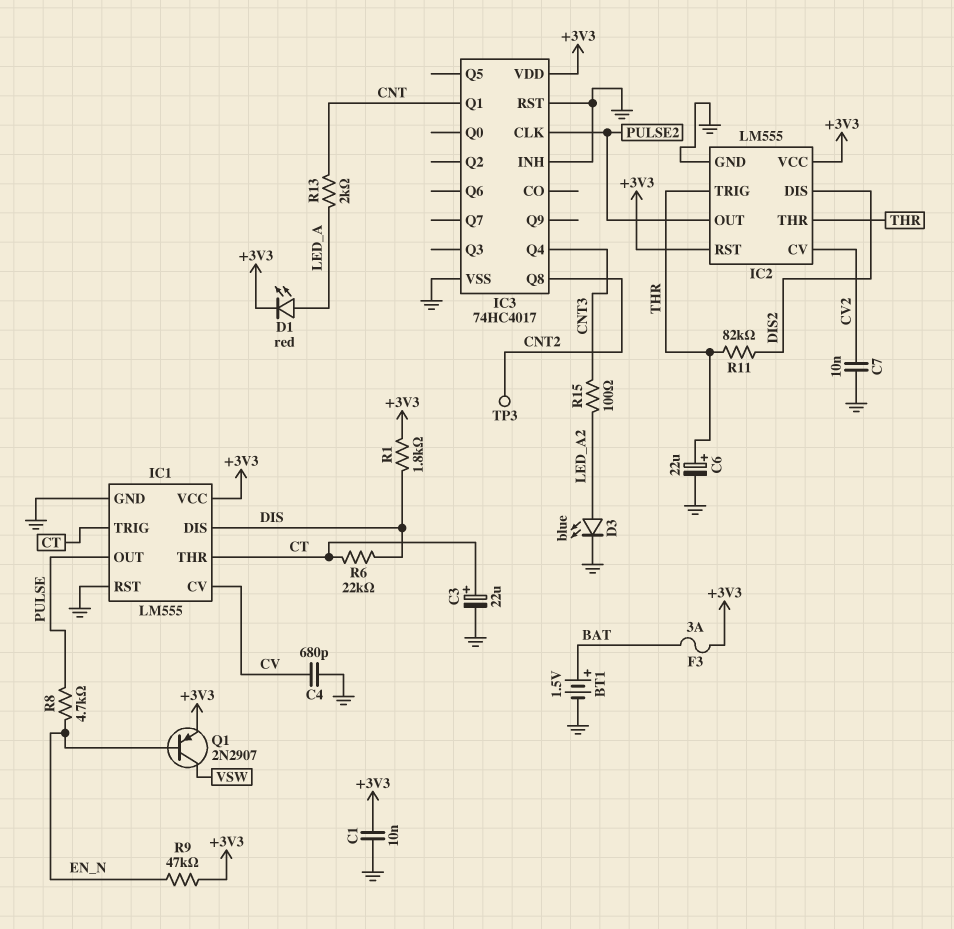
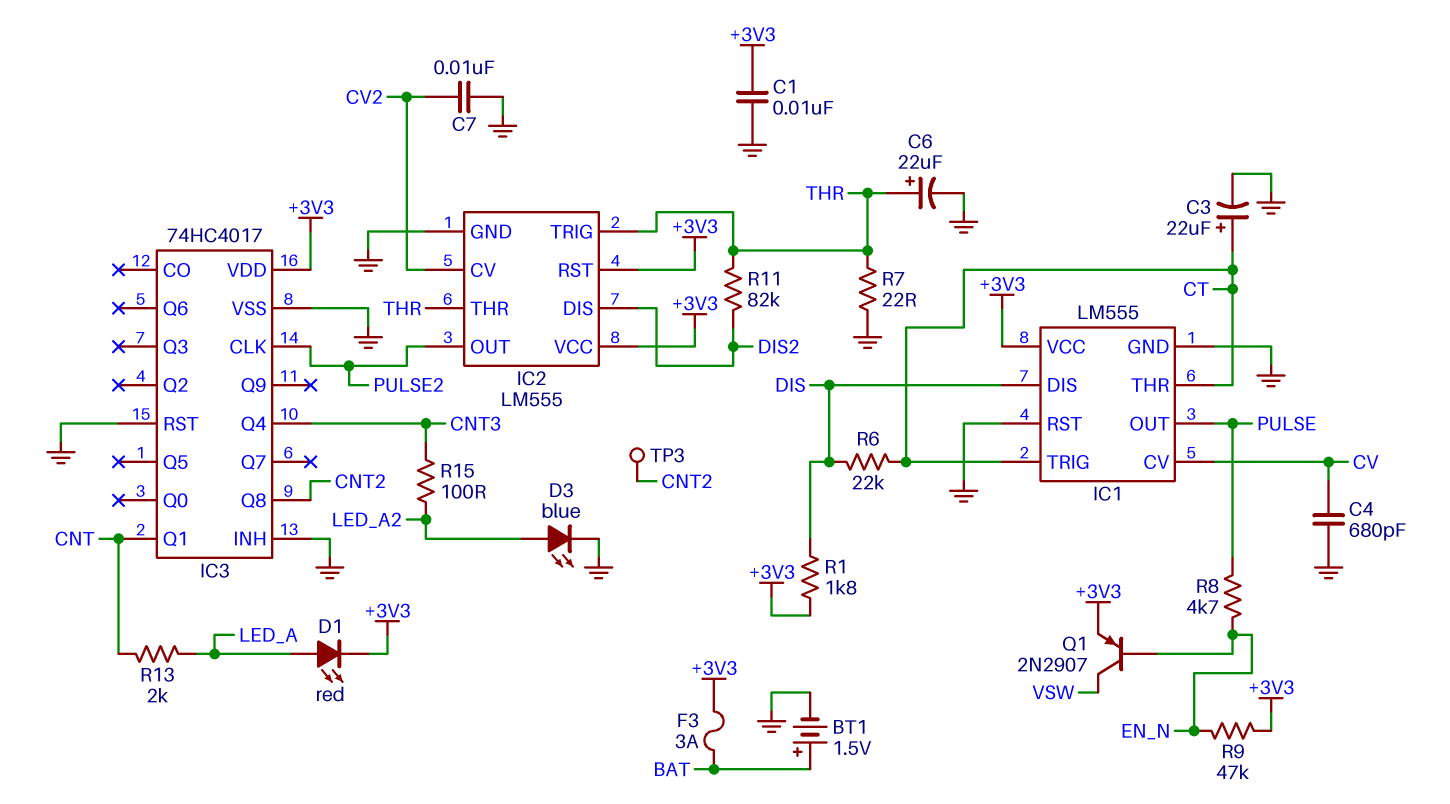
R7: none -> 22 (GND, THR)

